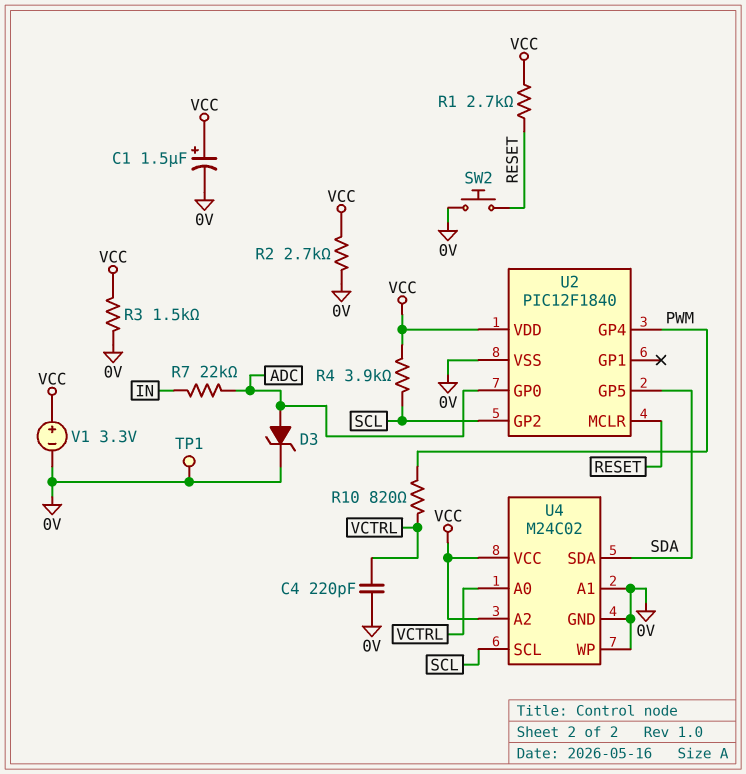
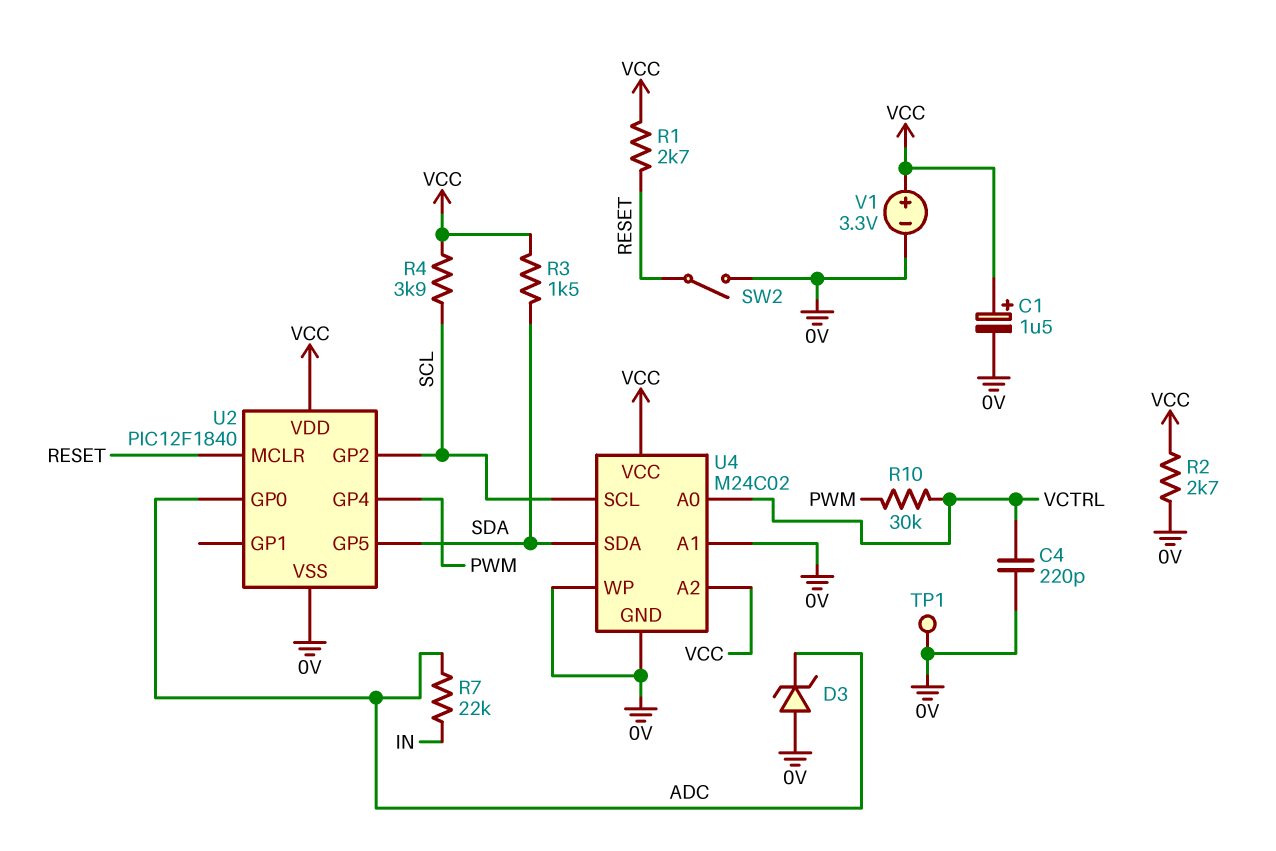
D3: zener (A ADC, K 0V) -> zener (A 0V, K ADC)
R3: 1.5k (0V, VCC) -> 1.5k (SDA, VCC)
R10: 820 (PWM, VCTRL) -> 30k (PWM, VCTRL)
SW2: button (0V, RESET) -> switch (0V, RESET)

